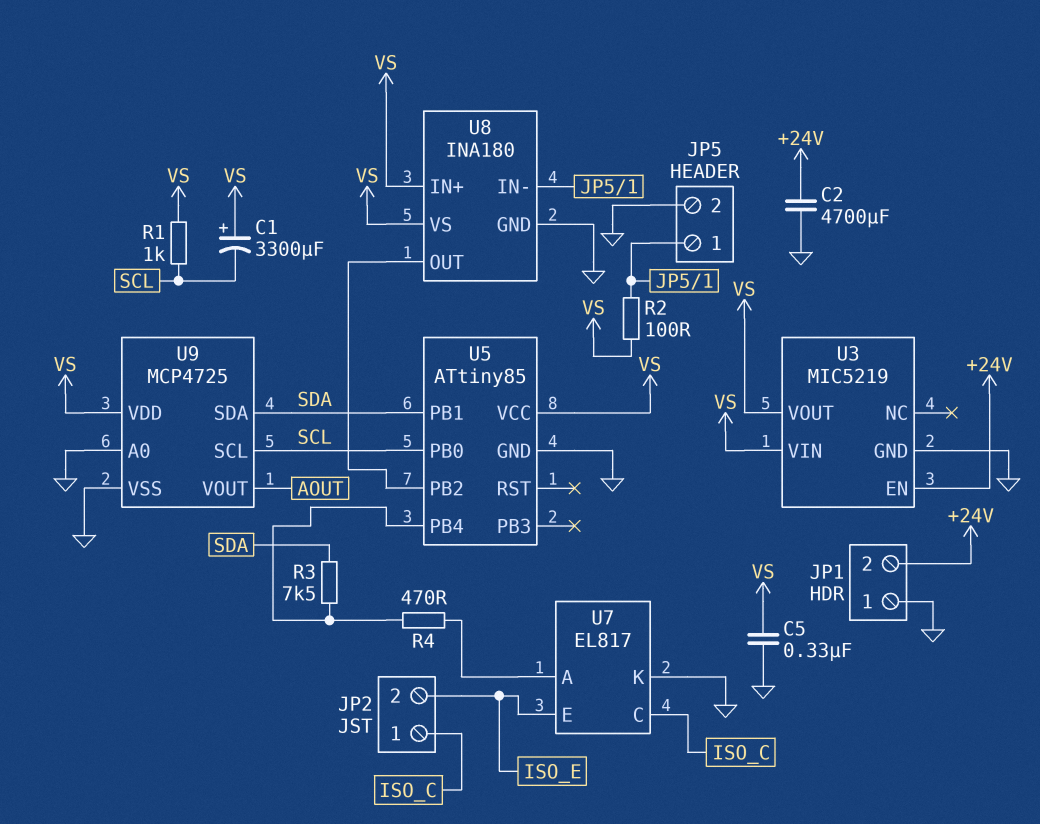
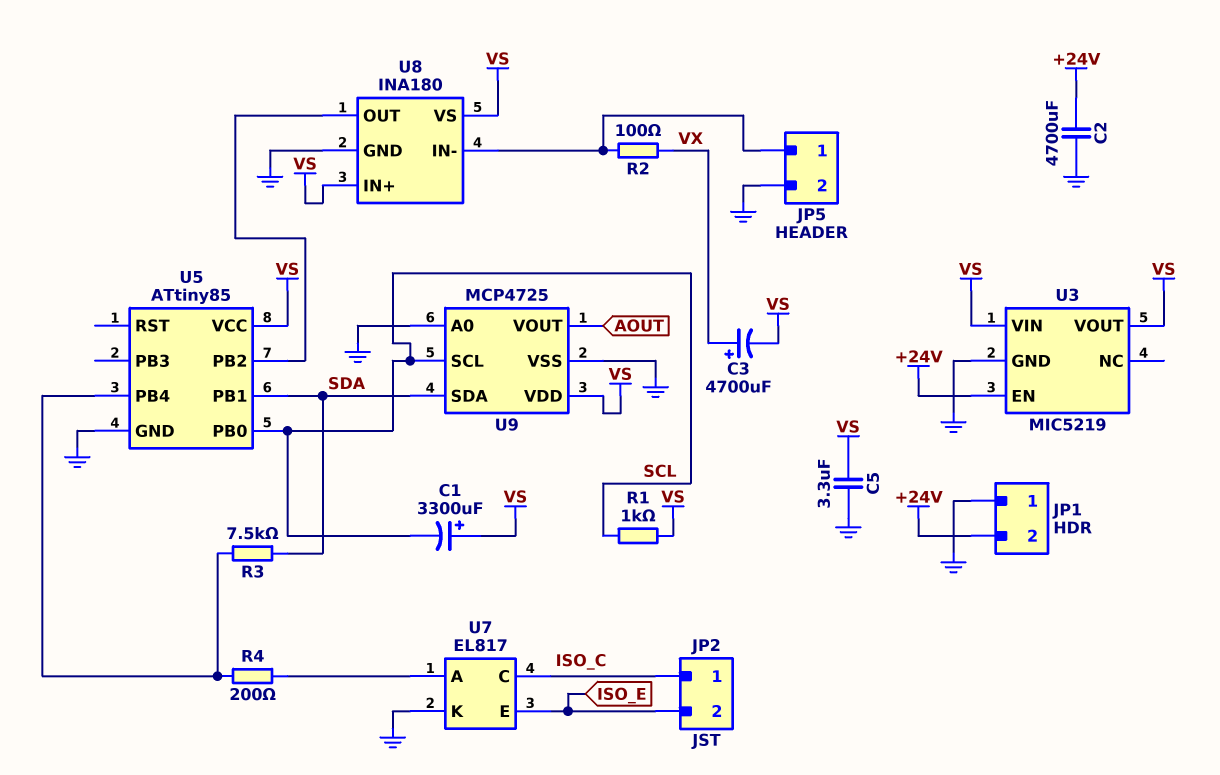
C3: none -> 4700uF (plus VX, minus VS)
C5: 330nF (GND, VS) -> 3.3uF (GND, VS)
R2: 100 (JP5/1, VS) -> 100 (JP5/1, VX)
R4: 470 (U5/PB4, U7/A) -> 200 (U5/PB4, U7/A)

